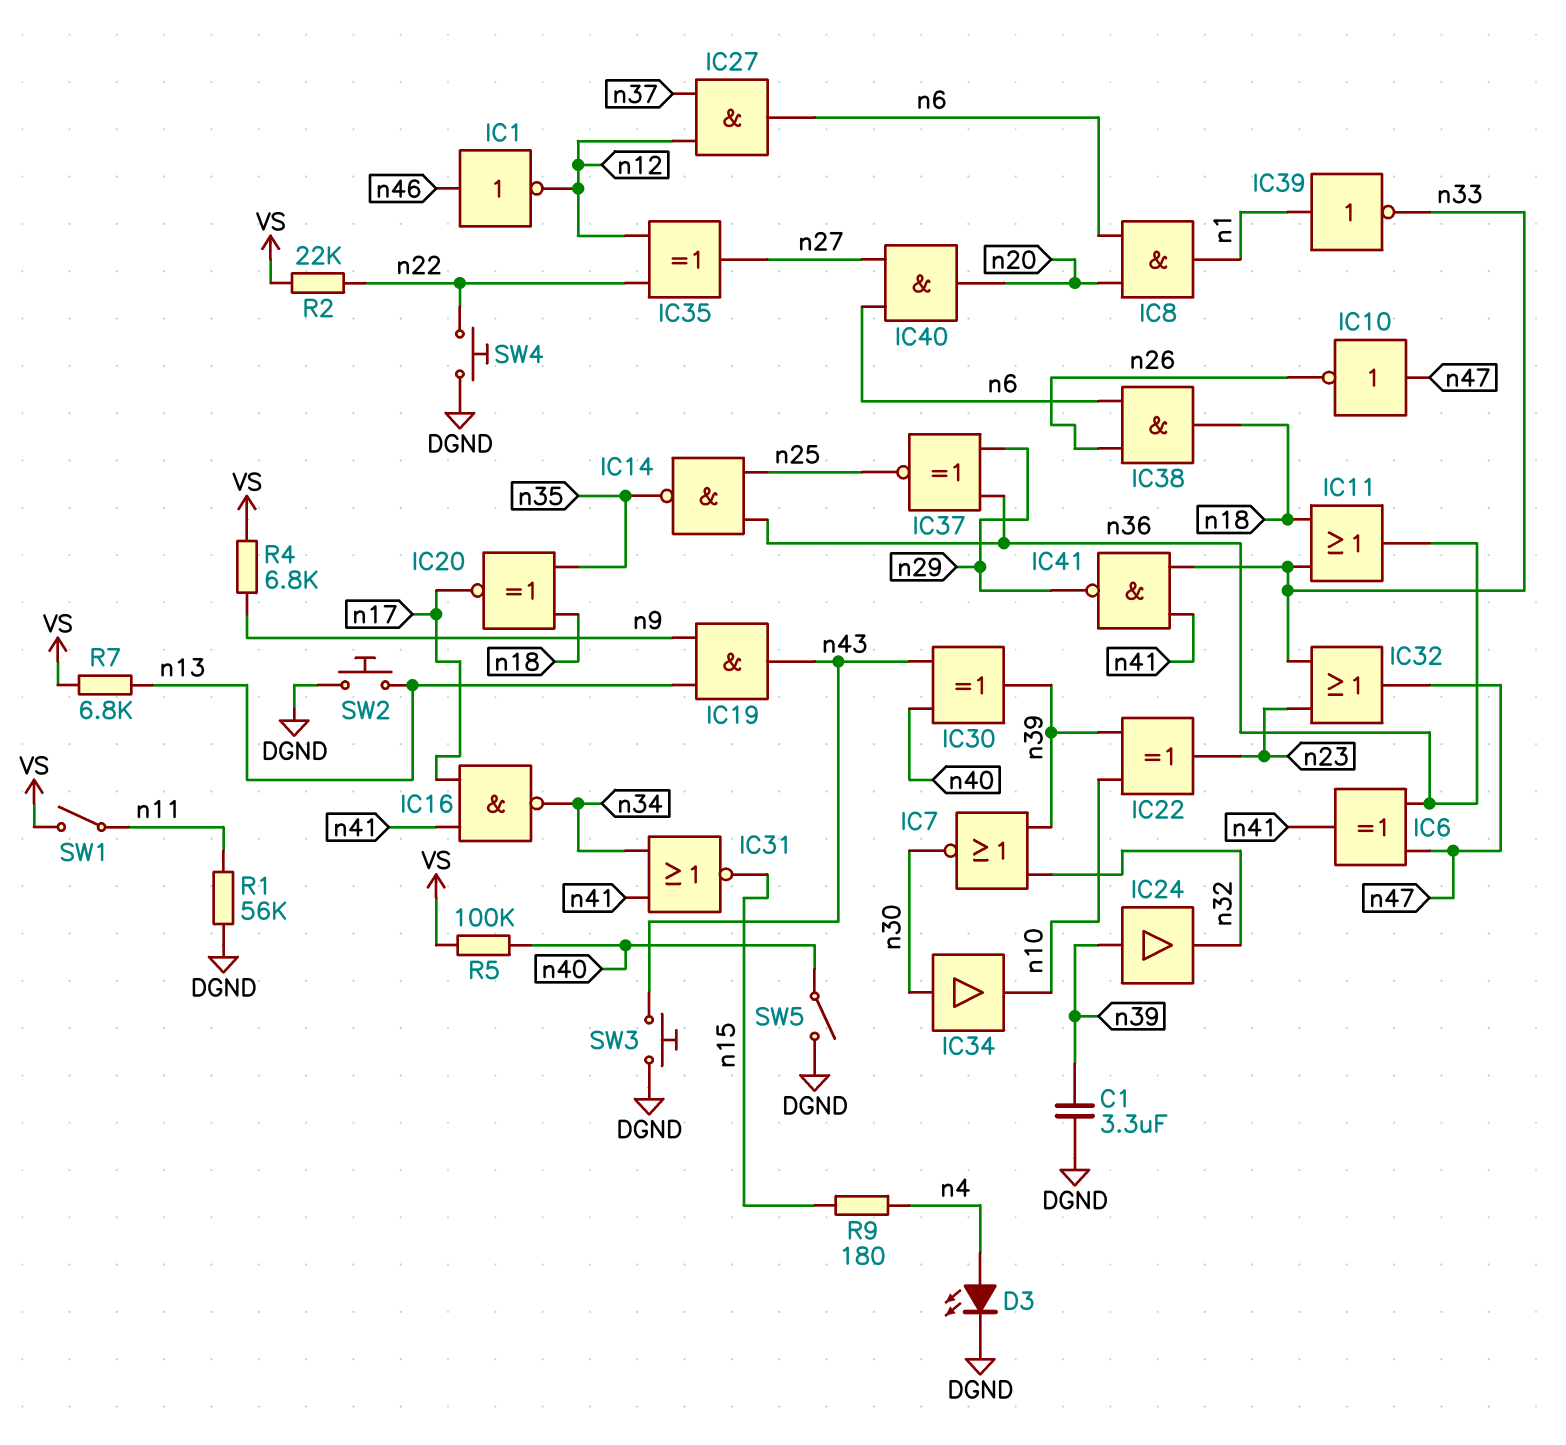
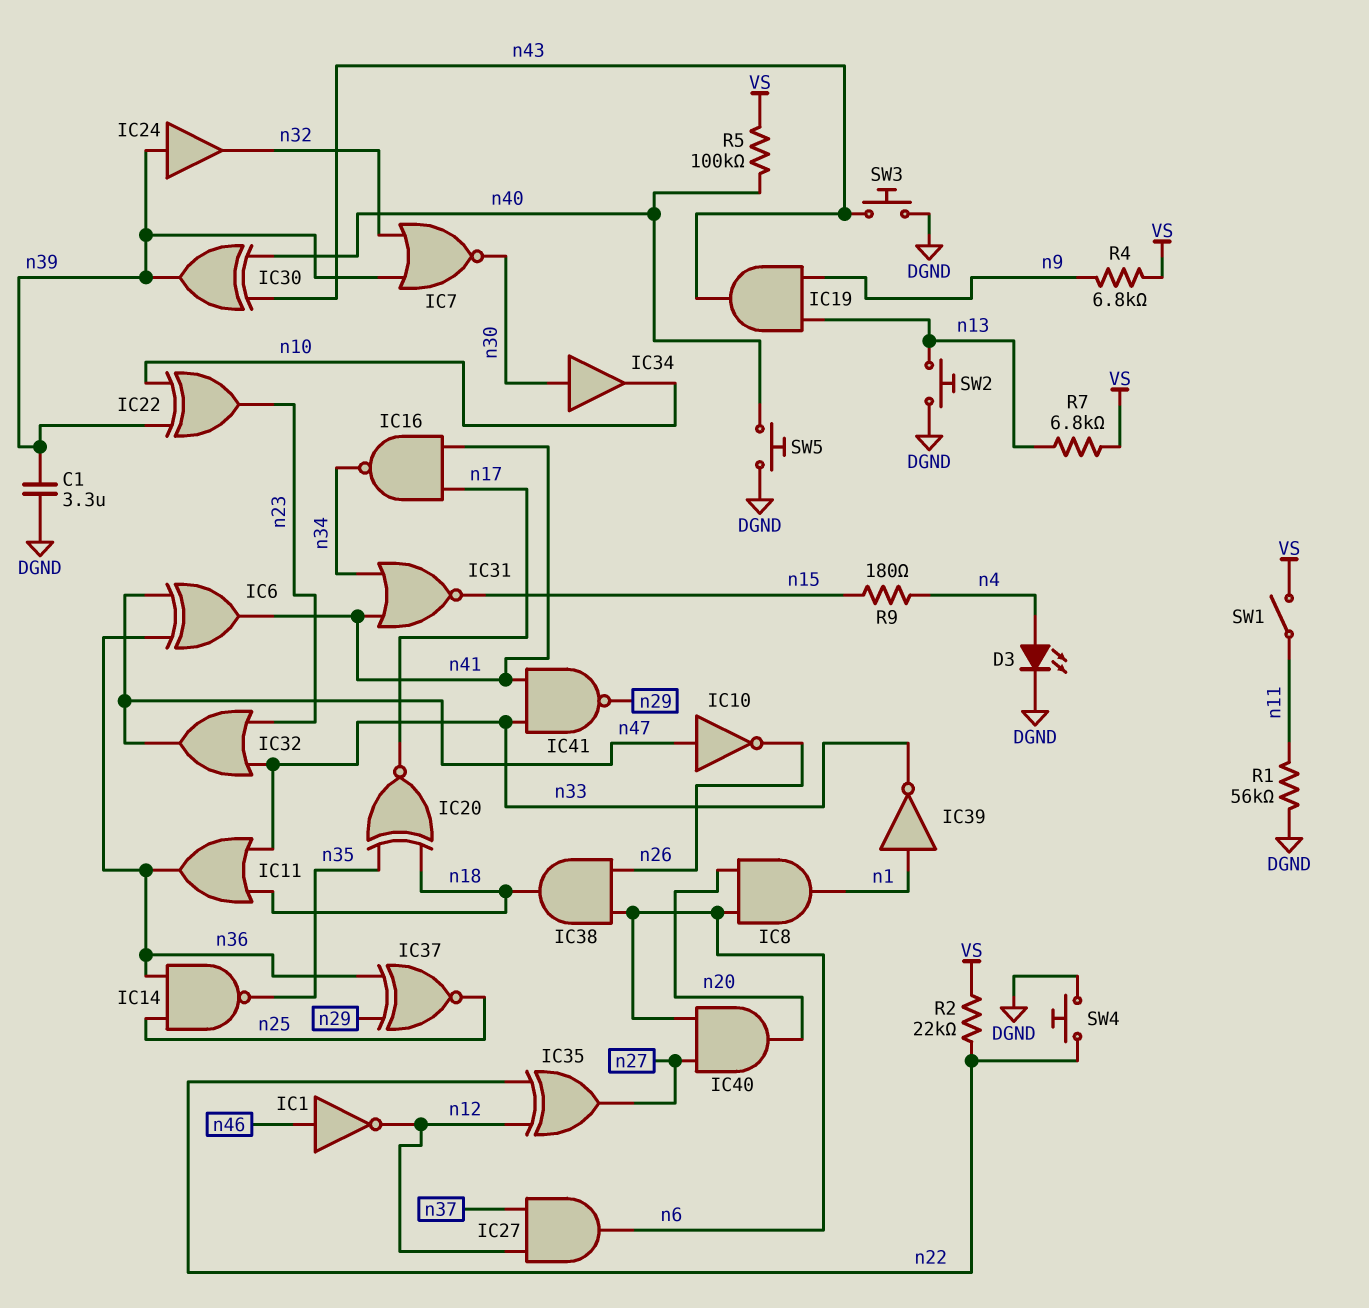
SW5: switch (DGND, n40) -> button (DGND, n40)

